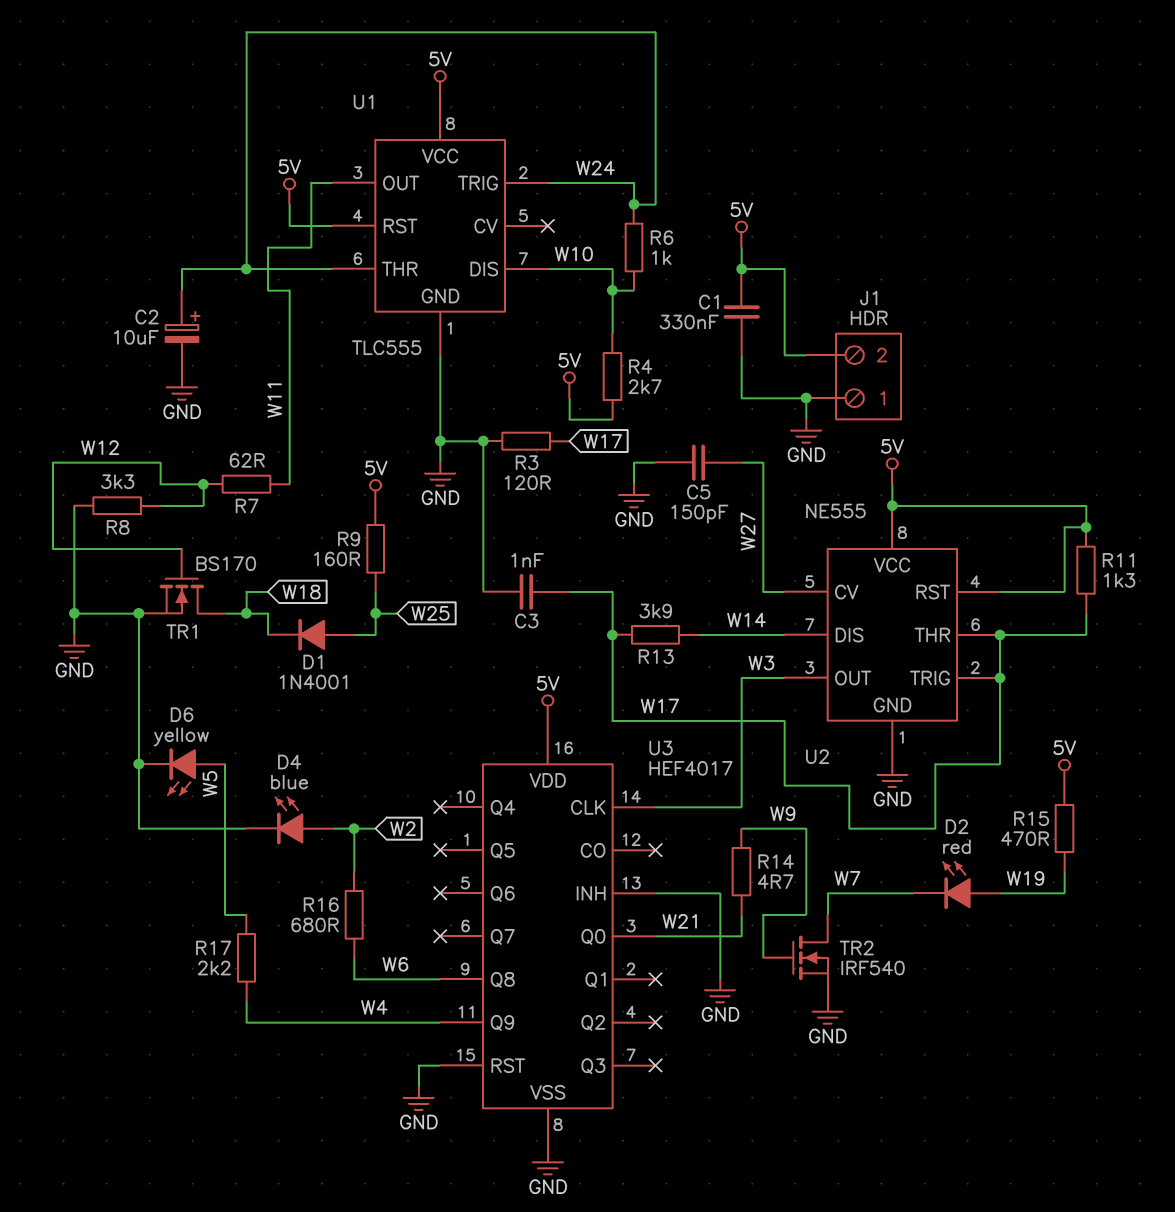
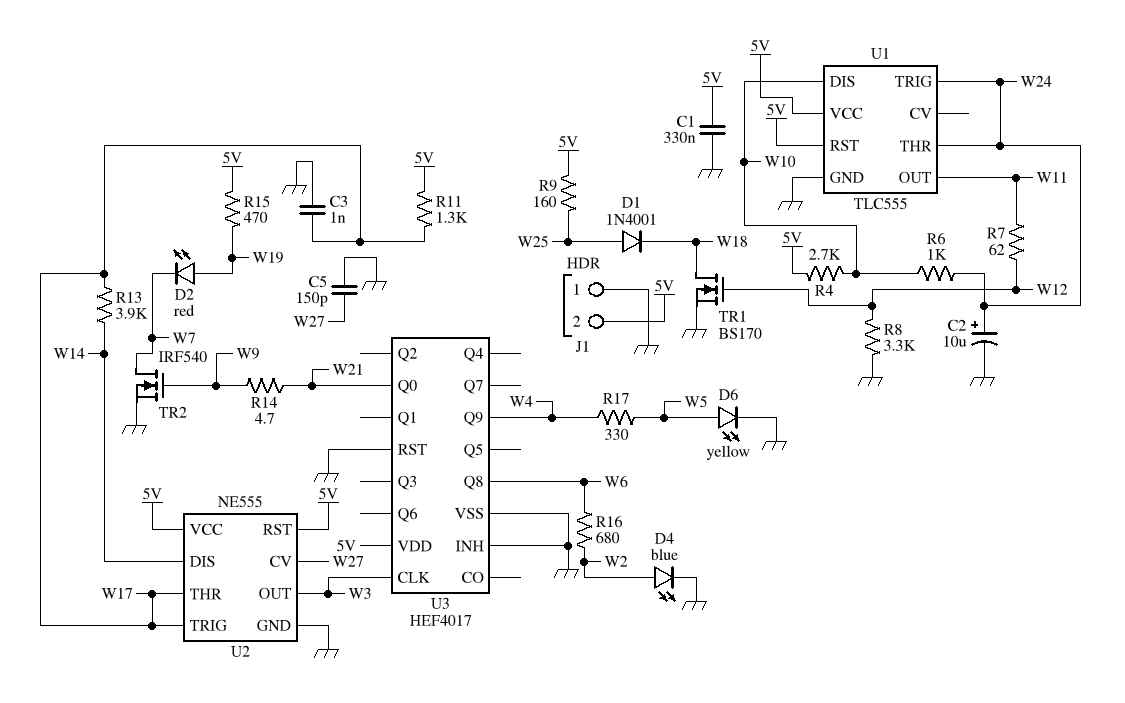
R3: 120 (GND, W17) -> none
R17: 2.2k (W4, W5) -> 330 (W4, W5)

